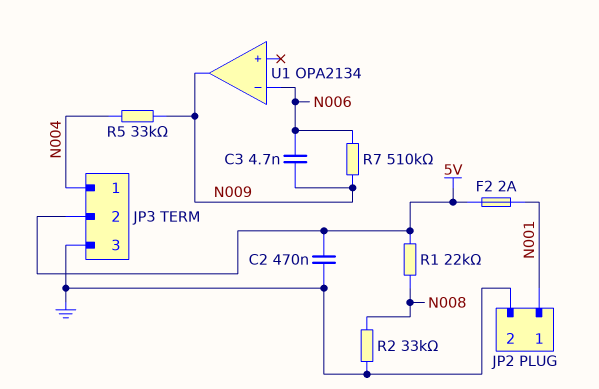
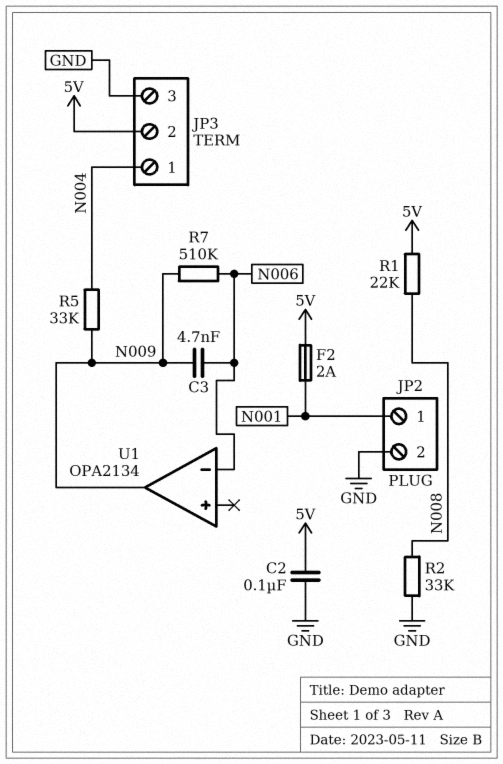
C2: 470nF (5V, GND) -> 100nF (5V, GND)

